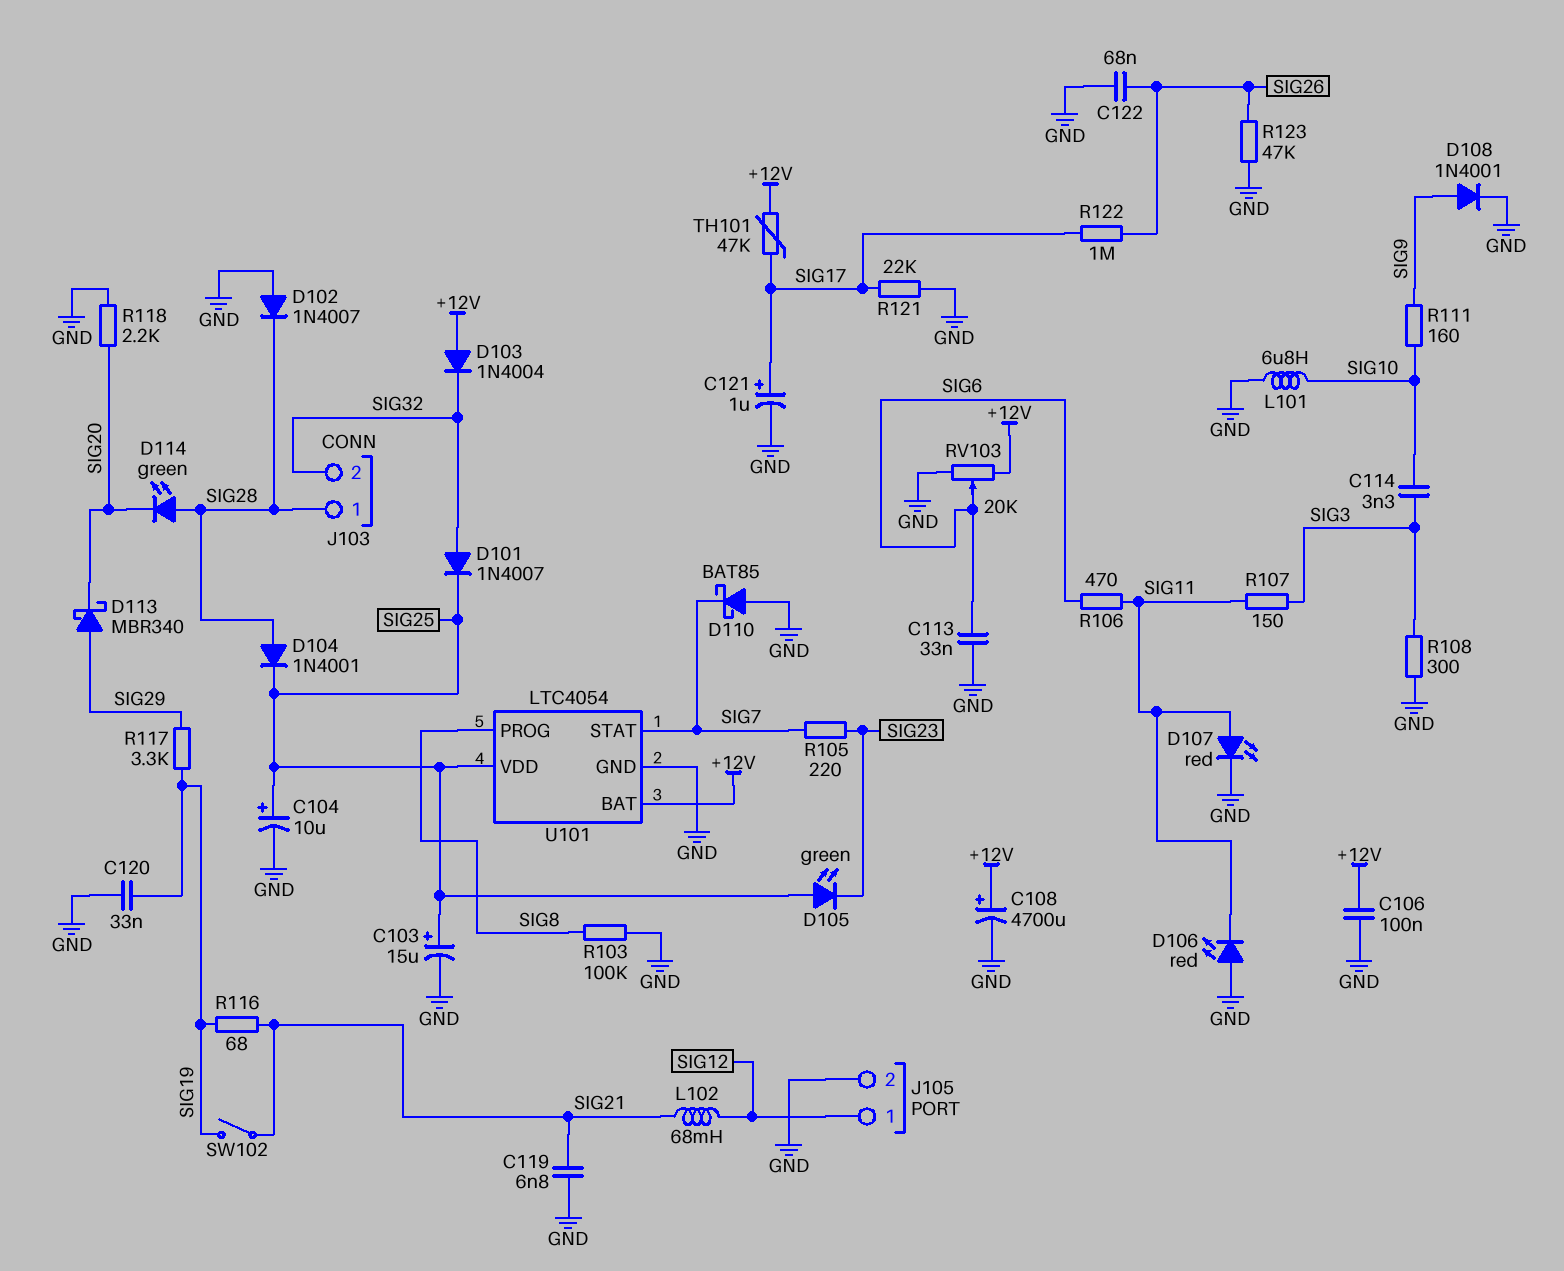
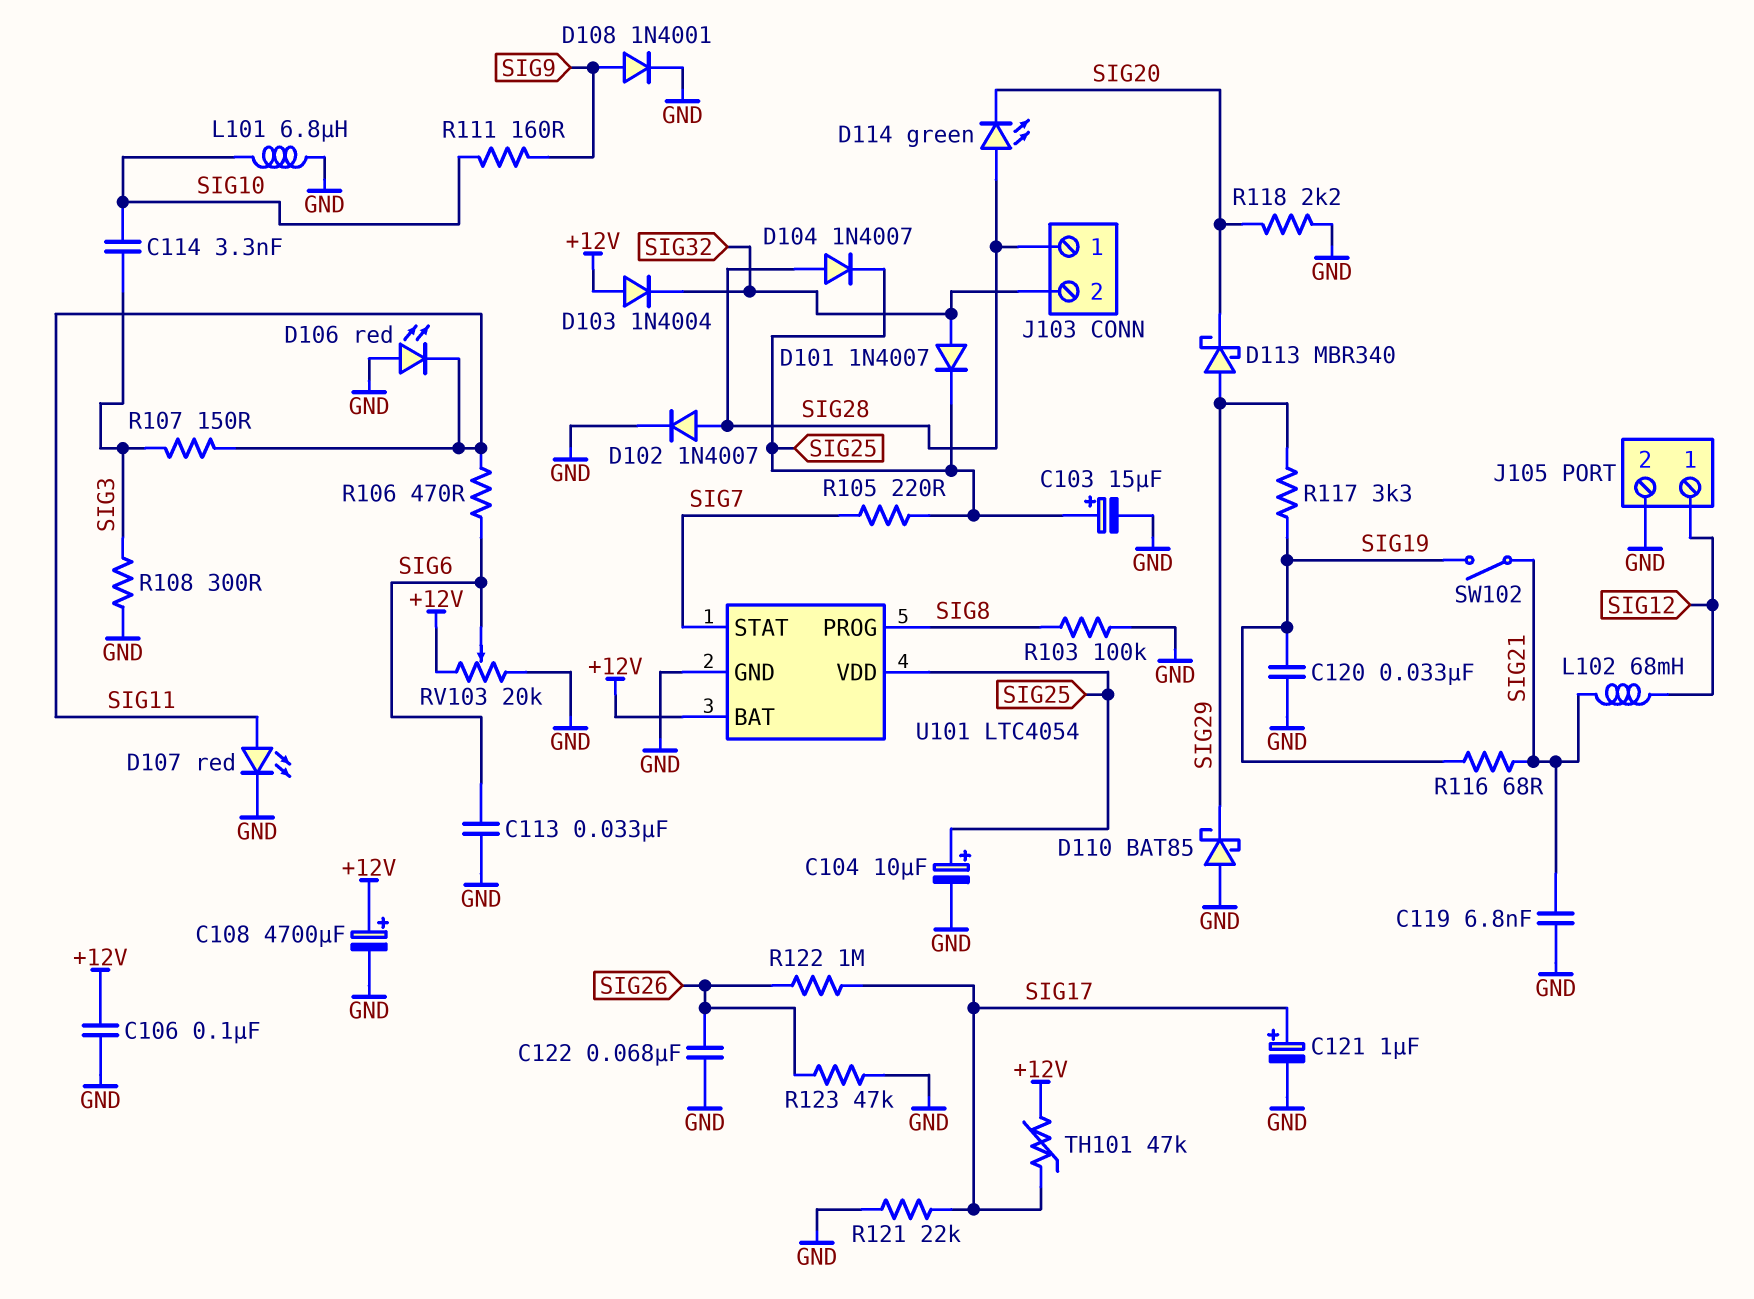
D102: diode 1N4007 (A GND, K SIG28) -> diode 1N4007 (A SIG28, K GND)
D104: diode 1N4001 (A SIG28, K SIG25) -> diode 1N4007 (A SIG28, K SIG25)
D105: LED green (A SIG25, K SIG23) -> none
D110: schottky BAT85 (A GND, K SIG7) -> schottky BAT85 (A GND, K SIG29)
R105: 220 (SIG7, SIG23) -> 220 (SIG7, SIG25)

